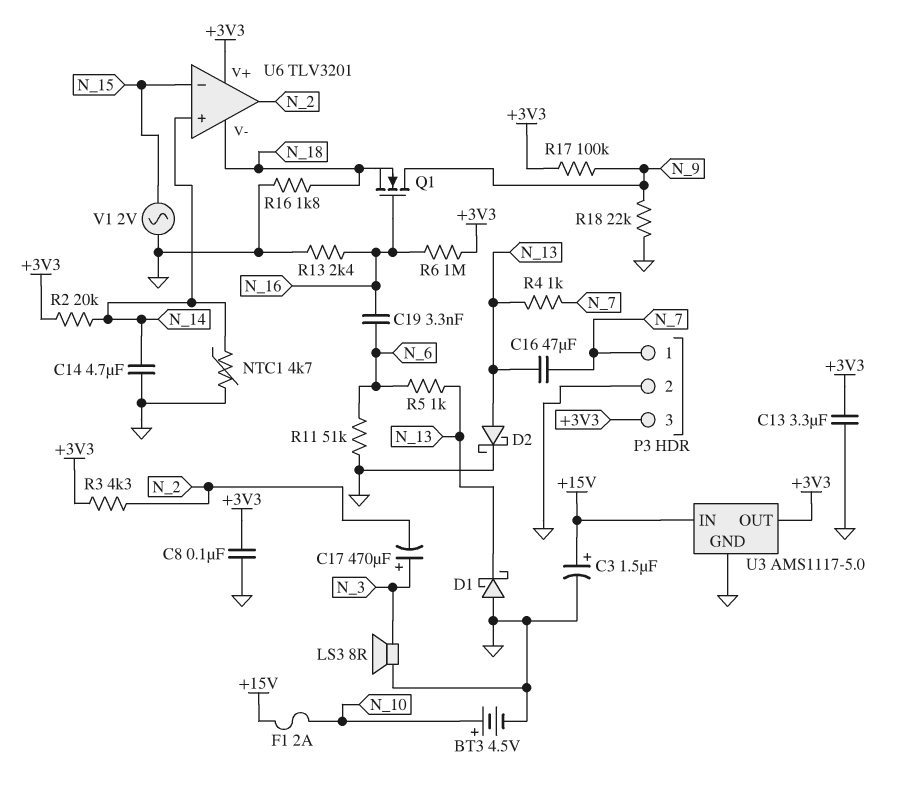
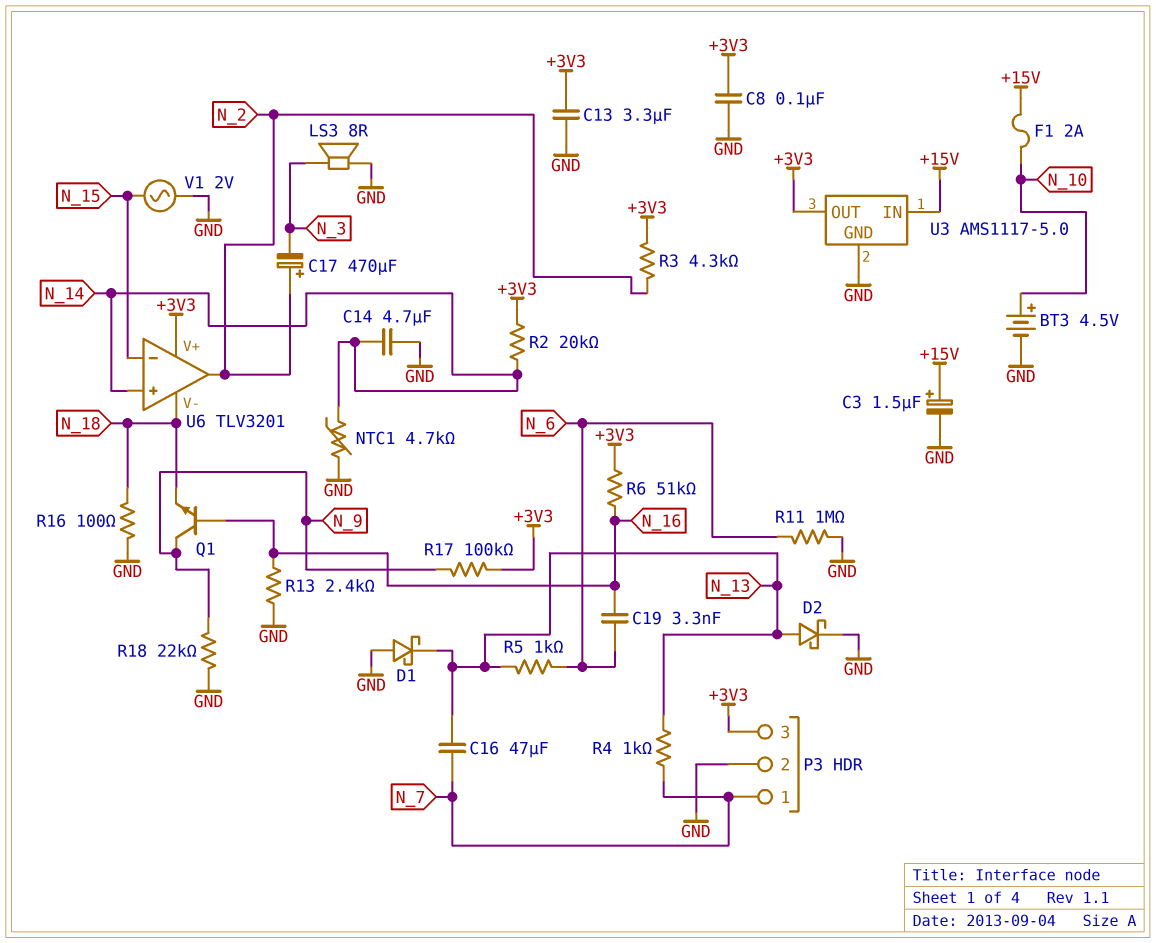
C17: 470uF (plus N_3, minus N_2) -> 470uF (plus N_2, minus N_3)
Q1: NMOS (G N_16, D N_9, S N_18) -> NPN (B N_16, C N_9, E N_18)
R6: 1M (+3V3, N_16) -> 51k (+3V3, N_16)
R11: 51k (GND, N_6) -> 1M (GND, N_6)
R16: 1.8k (GND, N_18) -> 100 (GND, N_18)

